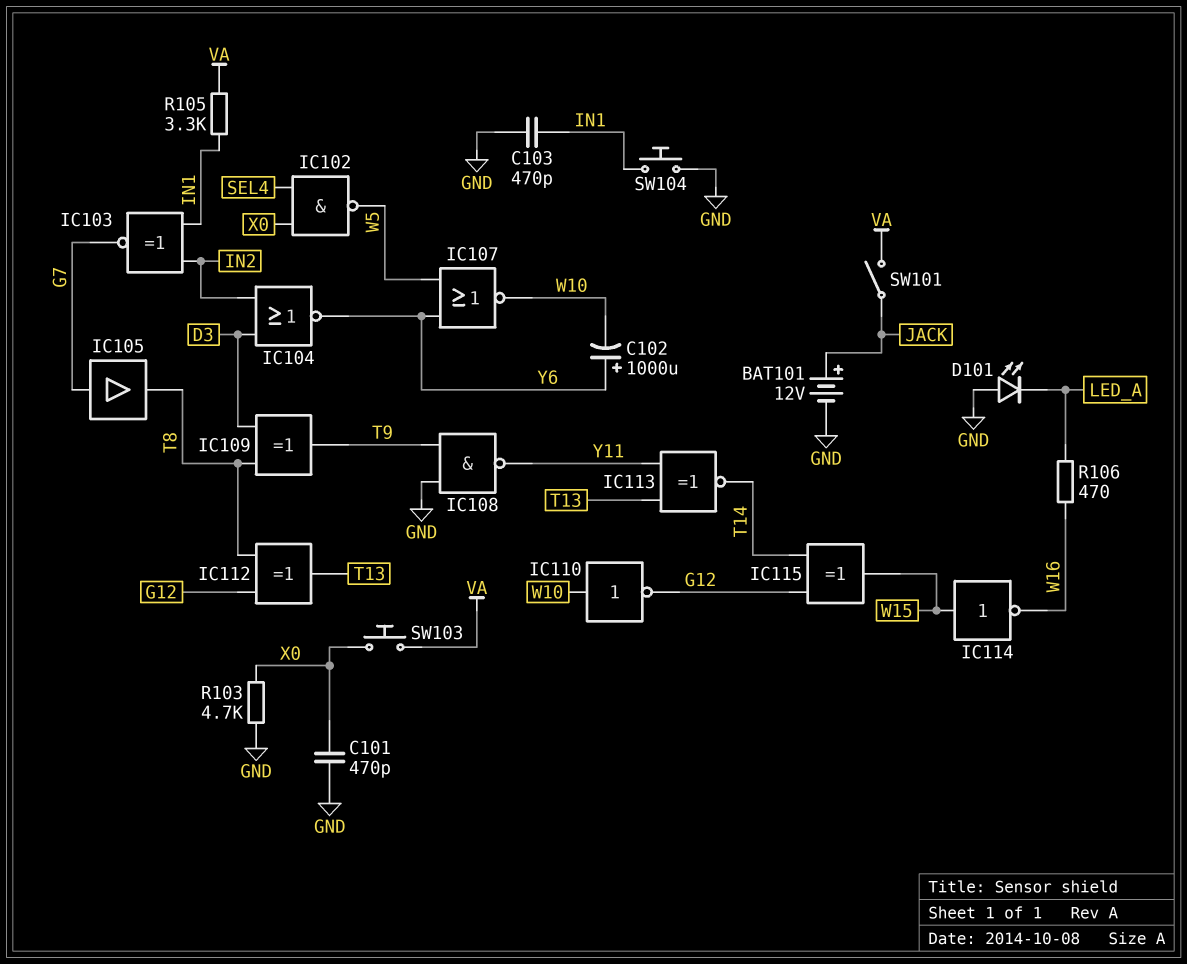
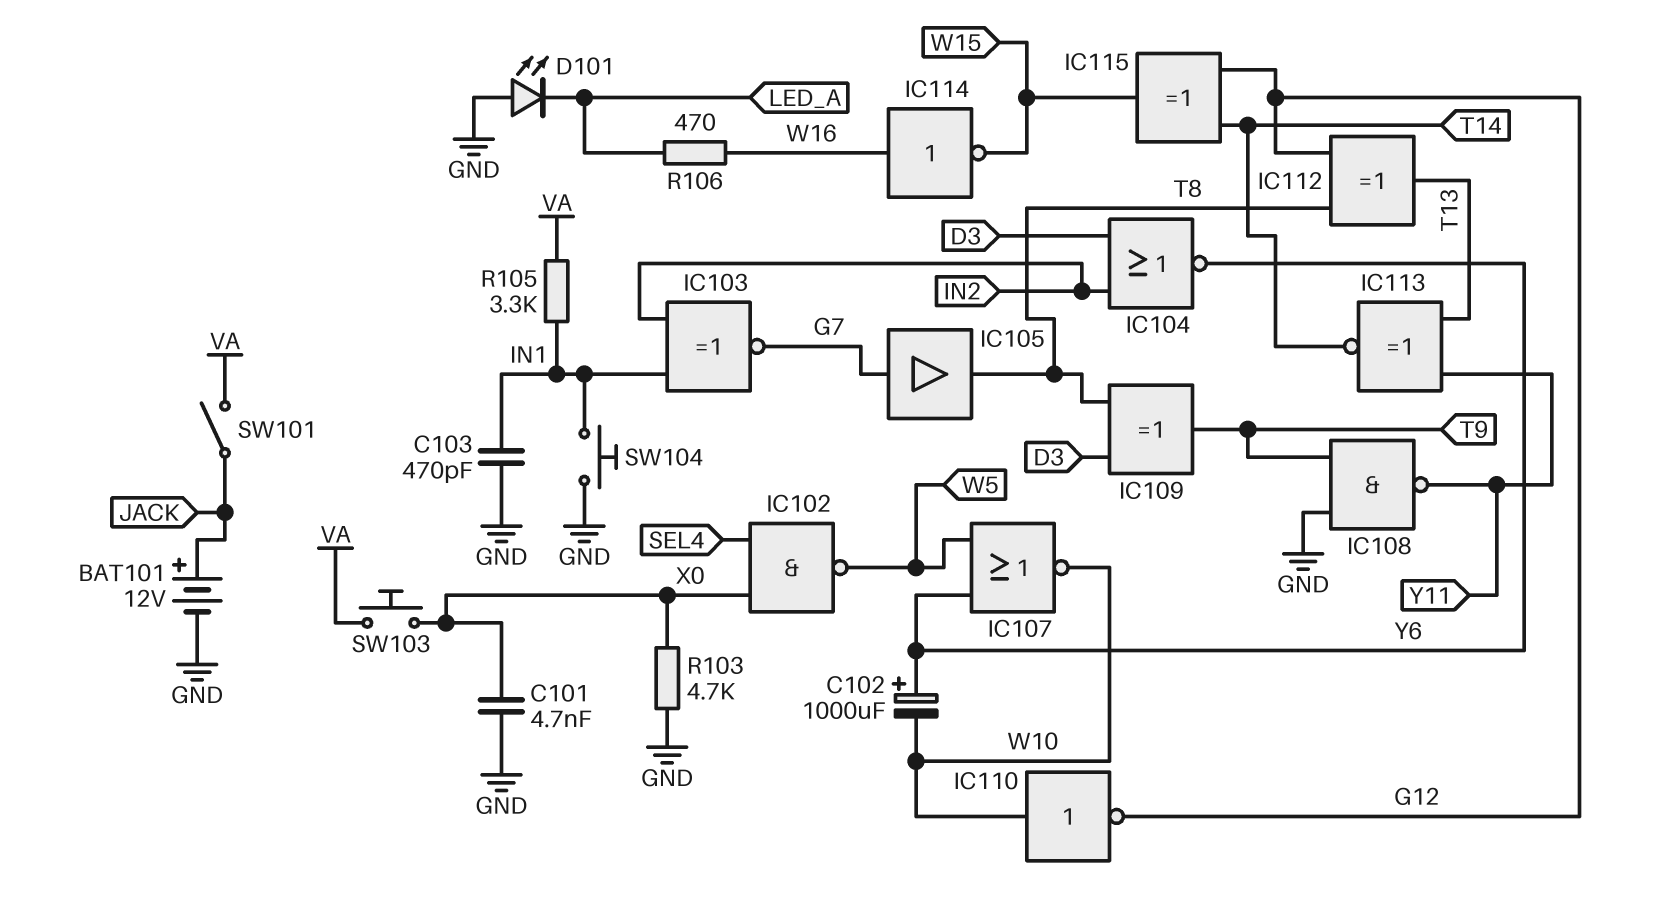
C101: 470pF (GND, X0) -> 4.7nF (GND, X0)
IC114: NOT (in W15, out W16) -> NOT (in W16, out W15)

